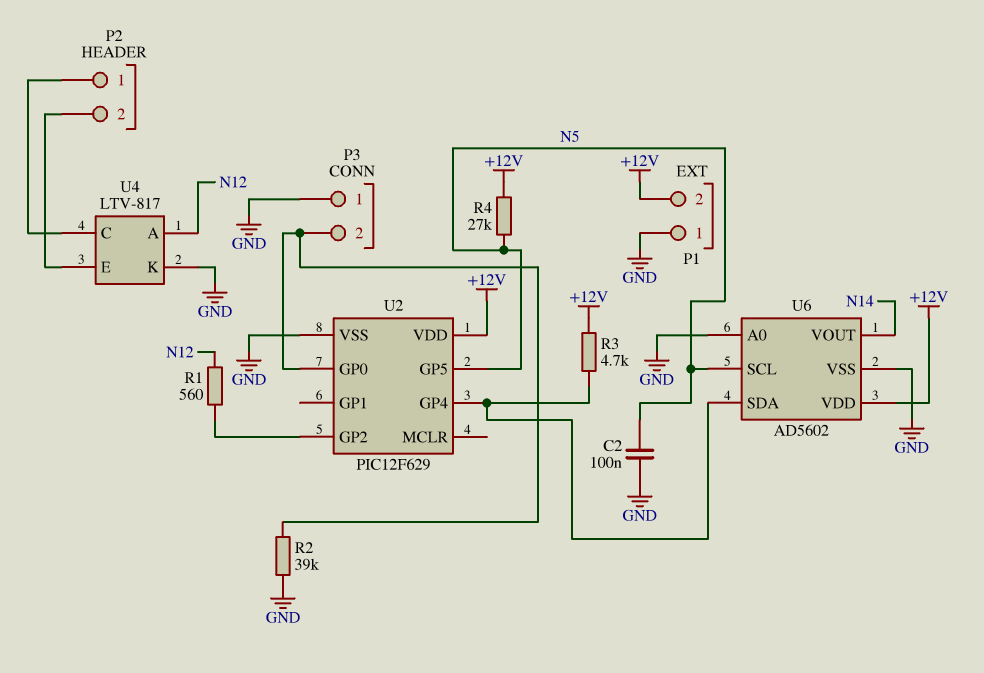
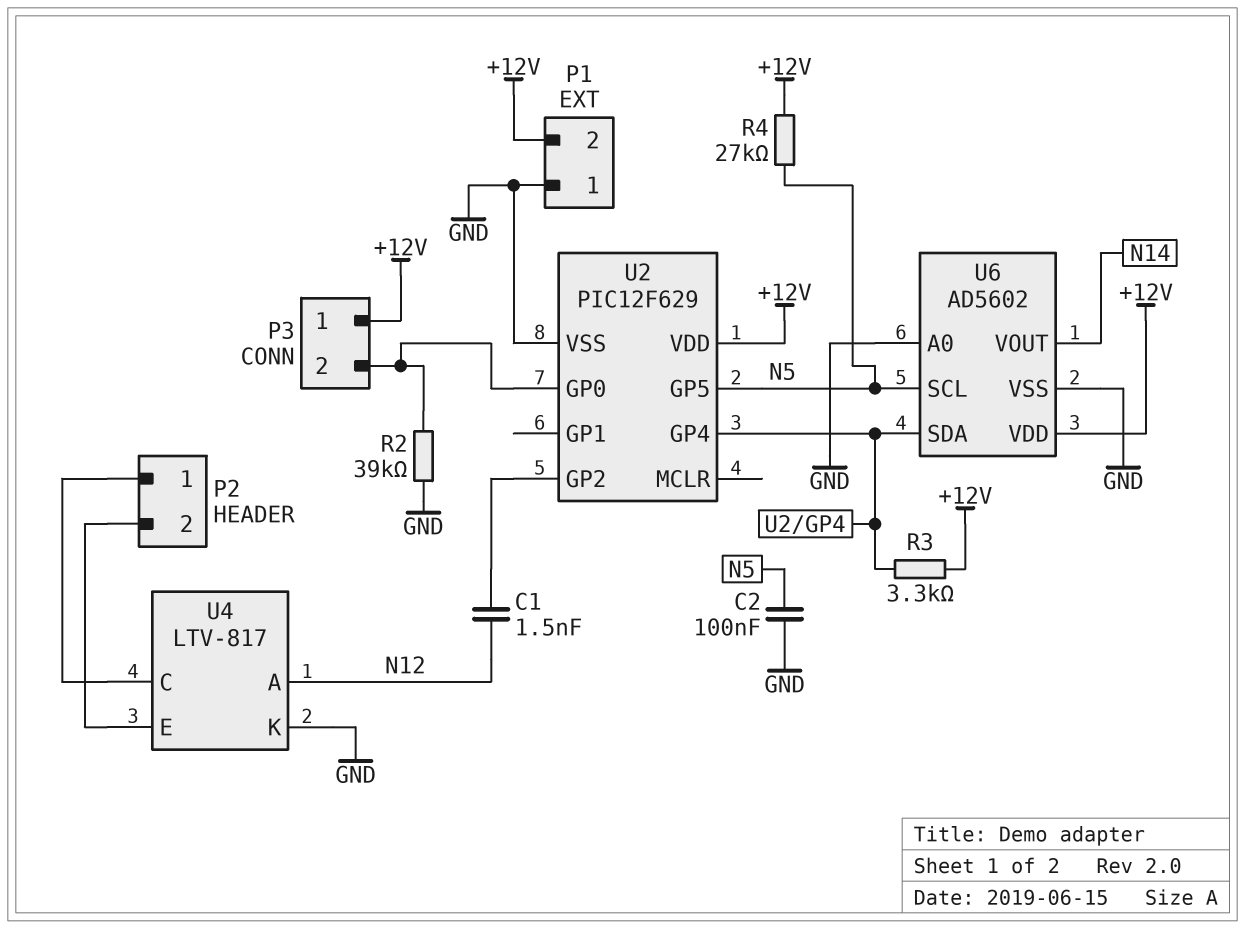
C1: none -> 1.5nF (N12, U2/GP2)
P3 pin 1: GND -> +12V
R1: 560 (N12, U2/GP2) -> none
R3: 4.7k (+12V, U2/GP4) -> 3.3k (+12V, U2/GP4)

